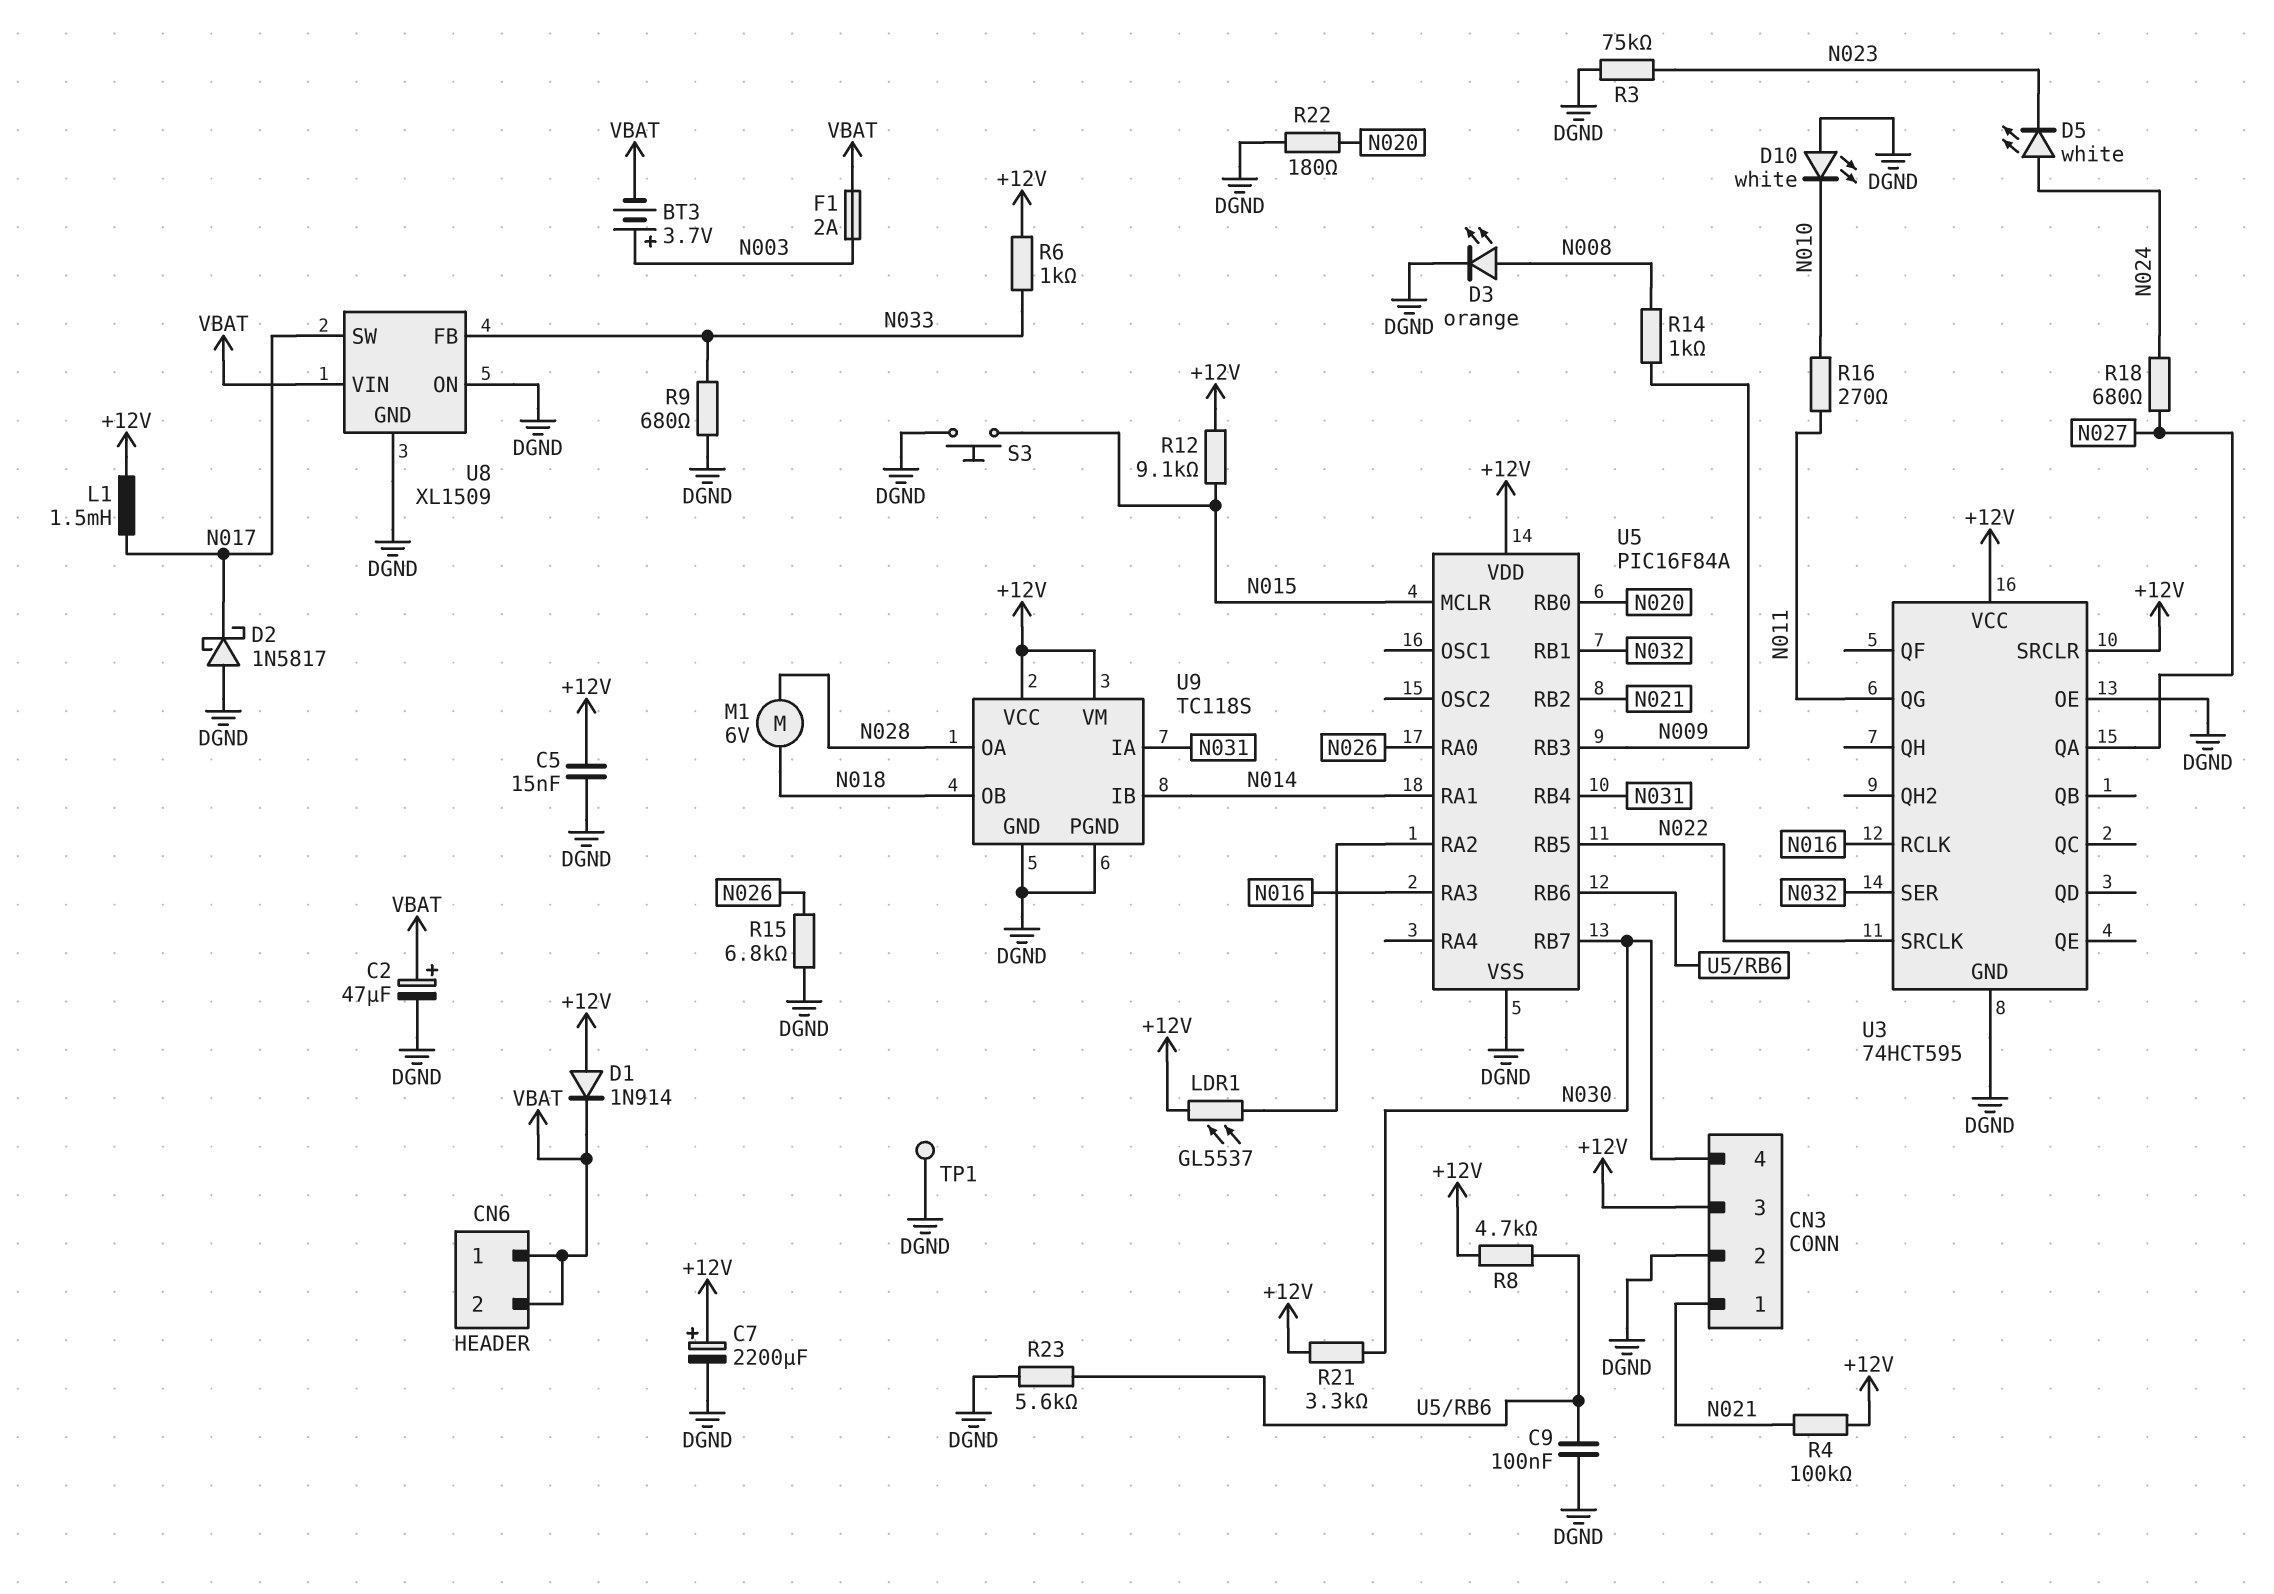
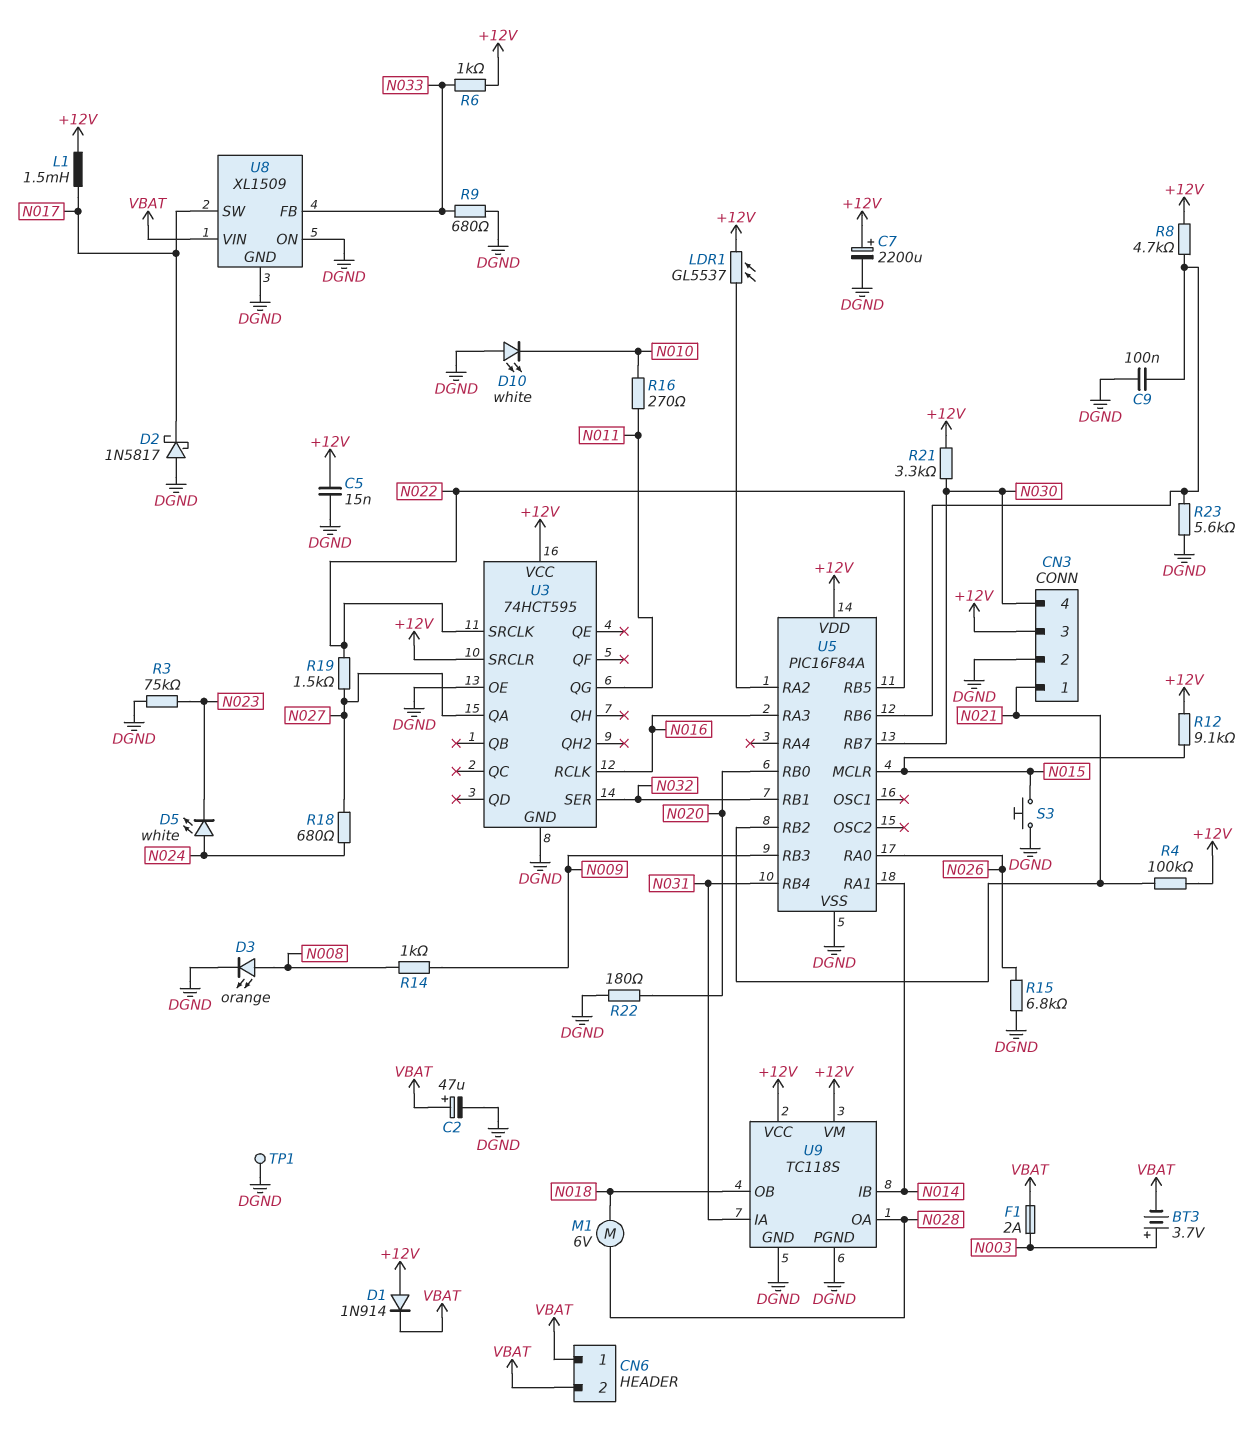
R19: none -> 1.5k (N022, N027)

